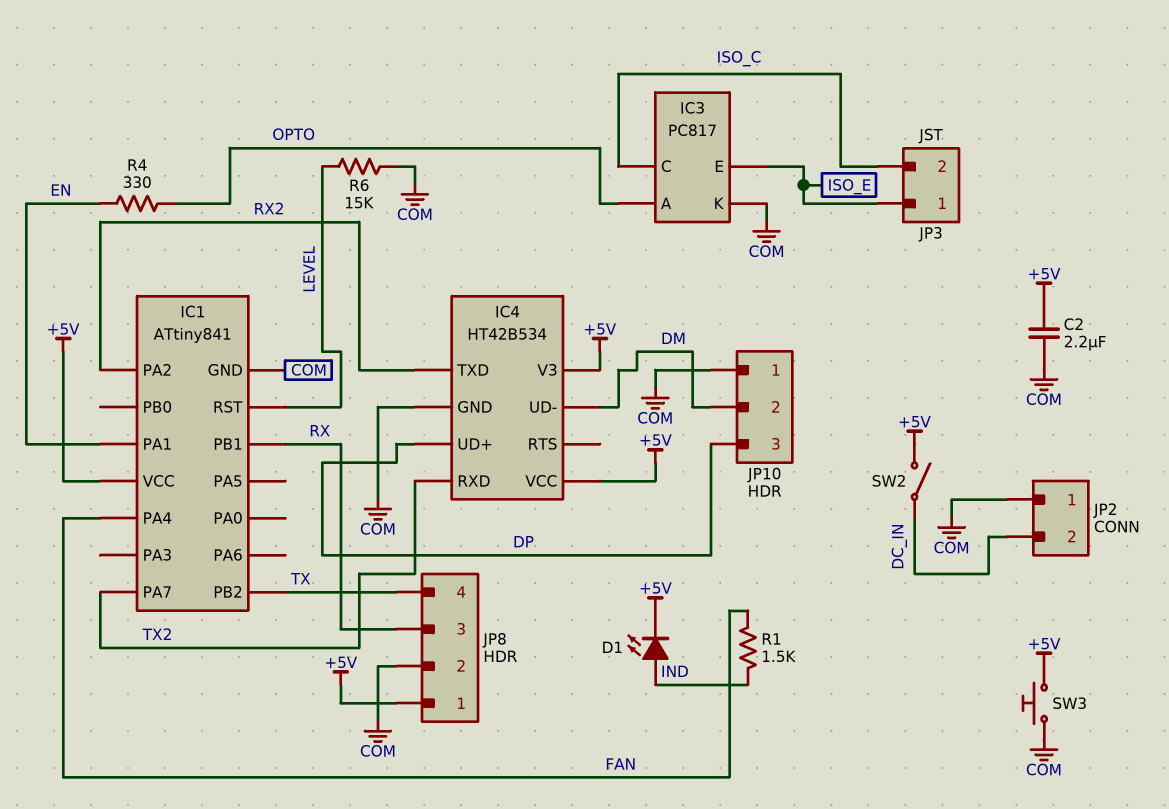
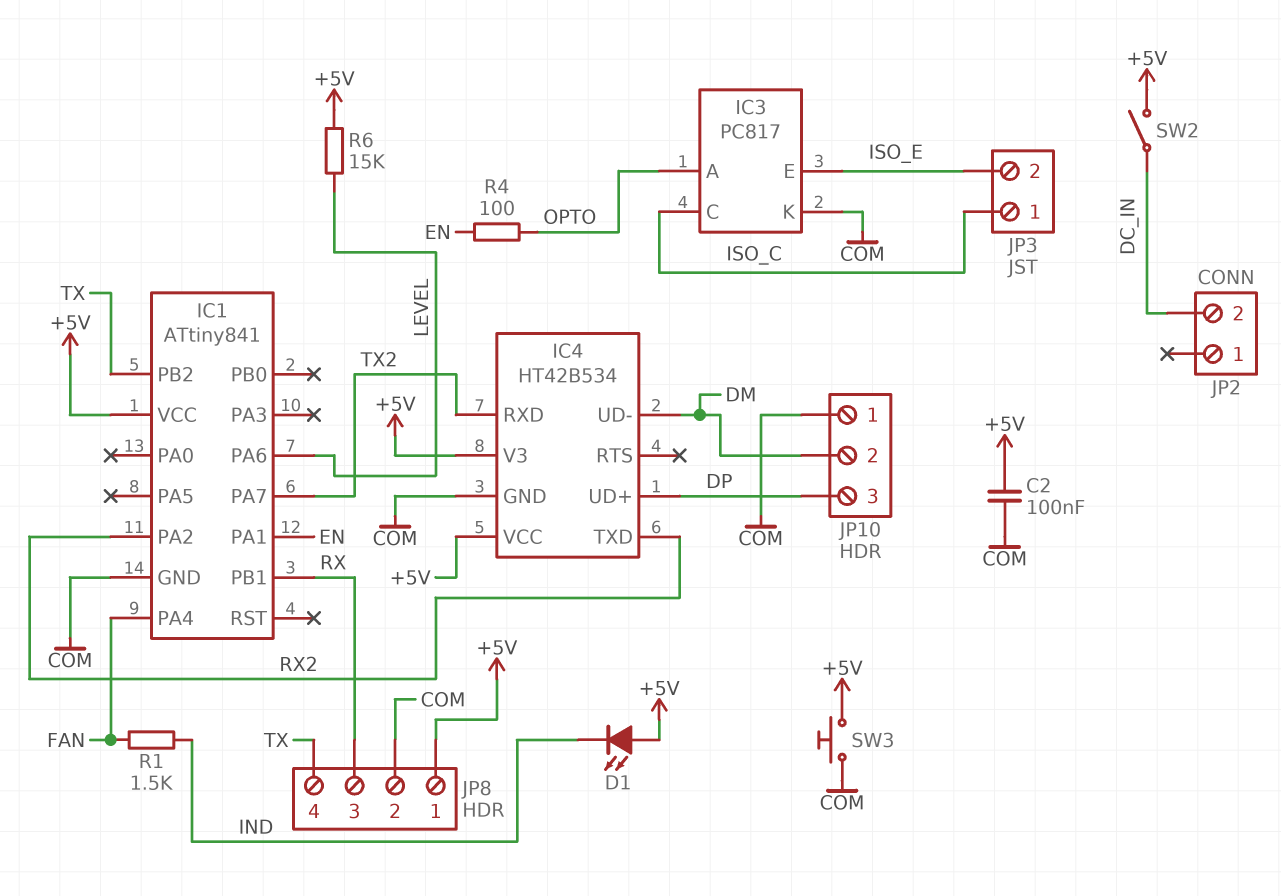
C2: 2.2uF (+5V, COM) -> 100nF (+5V, COM)
D1: LED (A IND, K +5V) -> LED (A +5V, K IND)
IC1 pin PA6: none -> LEVEL
IC1 pin RST: LEVEL -> none
JP2 pin 1: COM -> none
JP3 pin 1: ISO_E -> ISO_C
JP3 pin 2: ISO_C -> ISO_E
R4: 330 (EN, OPTO) -> 100 (EN, OPTO)
R6: 15k (COM, LEVEL) -> 15k (+5V, LEVEL)

